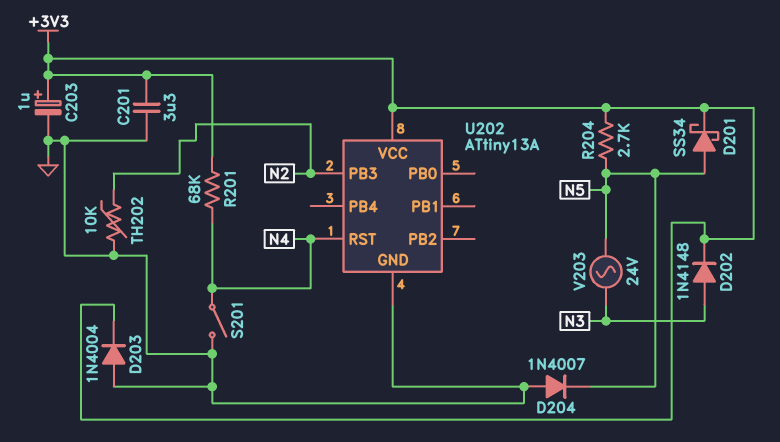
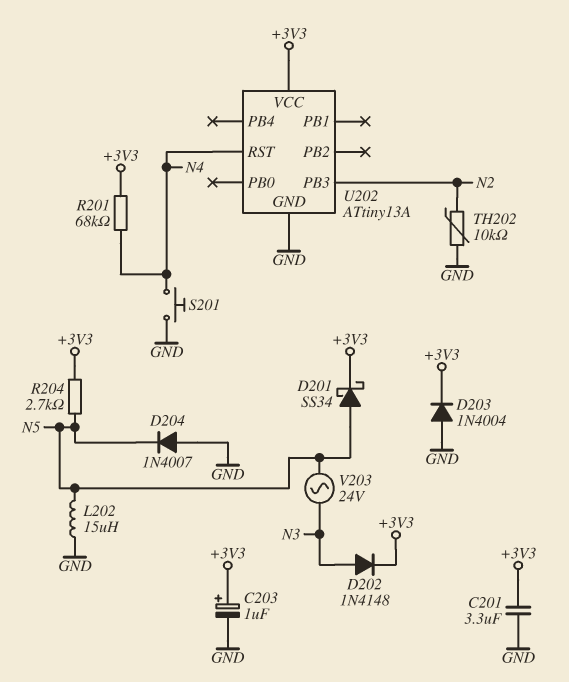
L202: none -> 15uH (GND, N5)
S201: switch (GND, N4) -> button (GND, N4)

